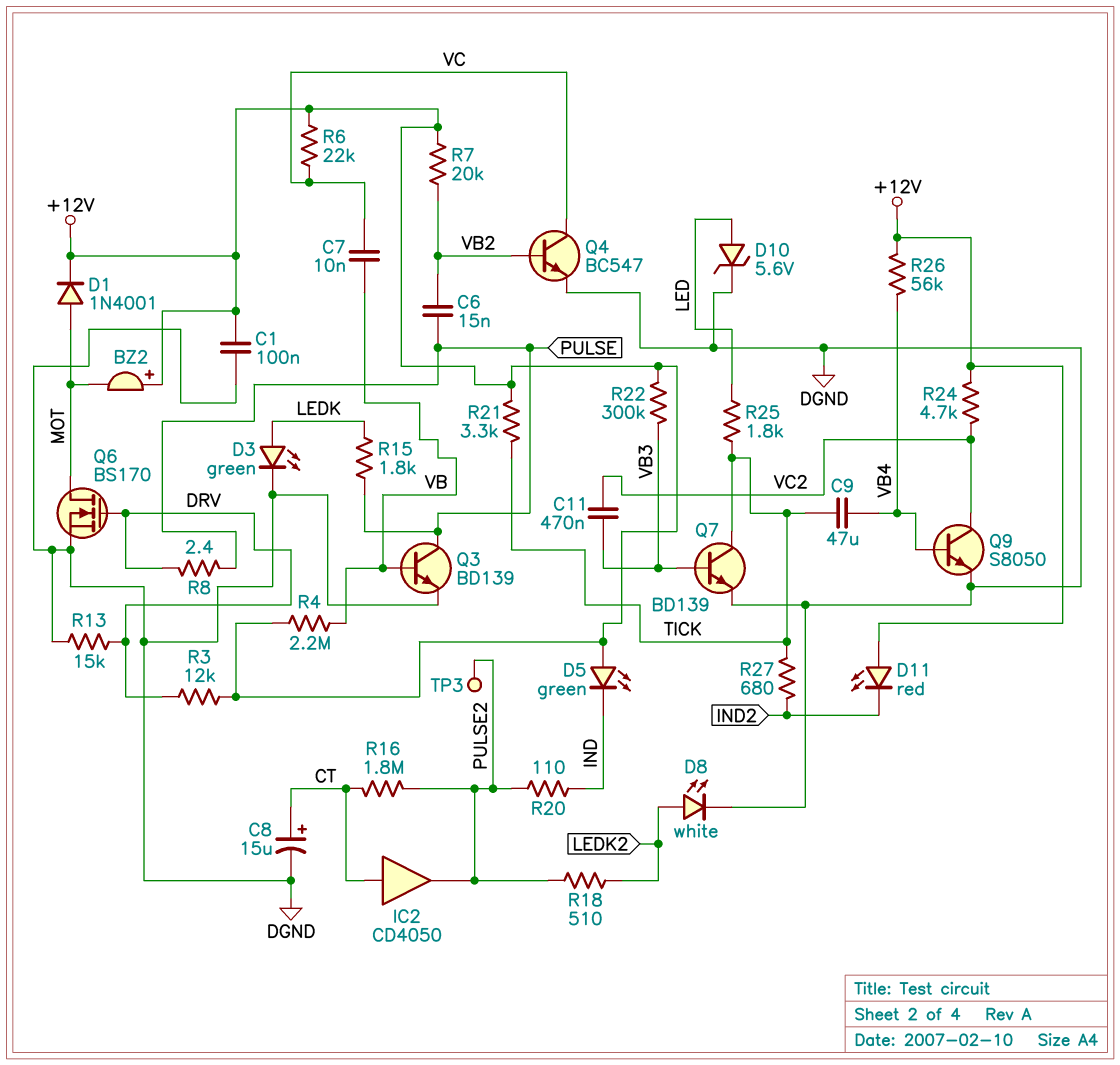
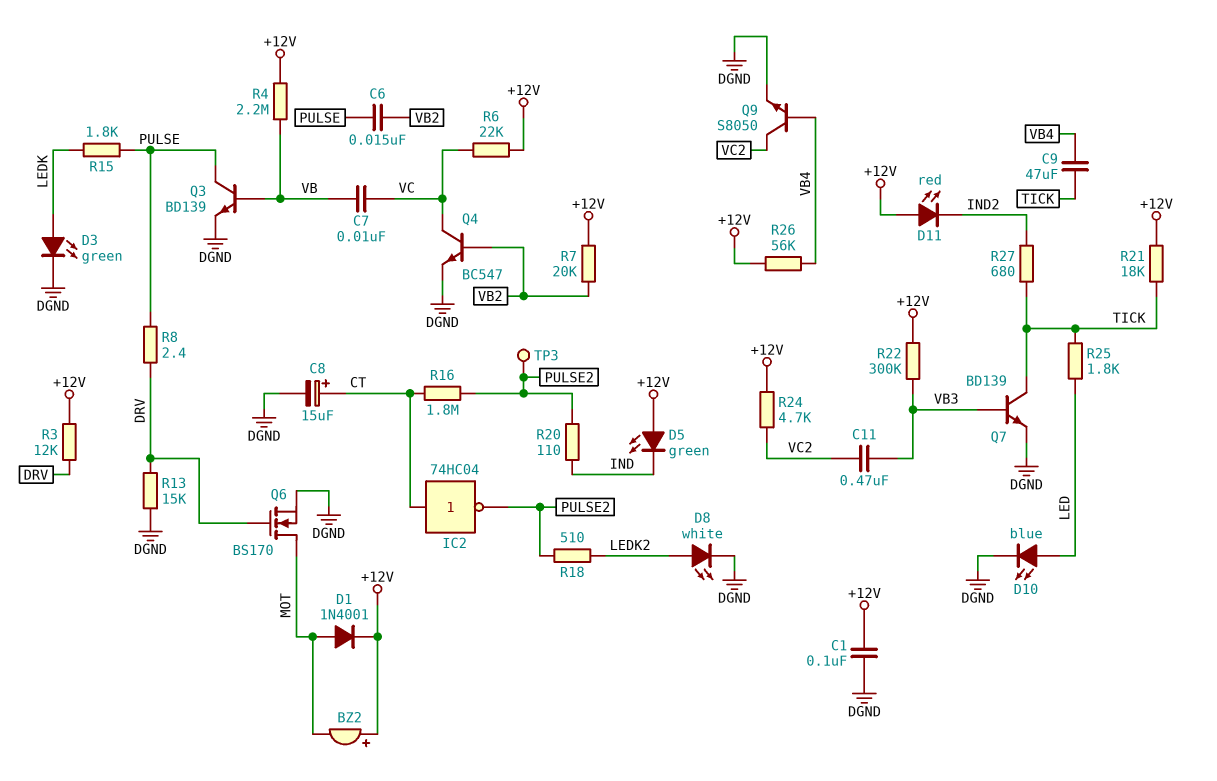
D10: zener 5.6V (A LED, K DGND) -> LED blue (A LED, K DGND)
IC2: buffer CD4050 (in CT, out PULSE2) -> NOT 74HC04 (in CT, out PULSE2)
R21: 3.3k (+12V, TICK) -> 18k (+12V, TICK)

